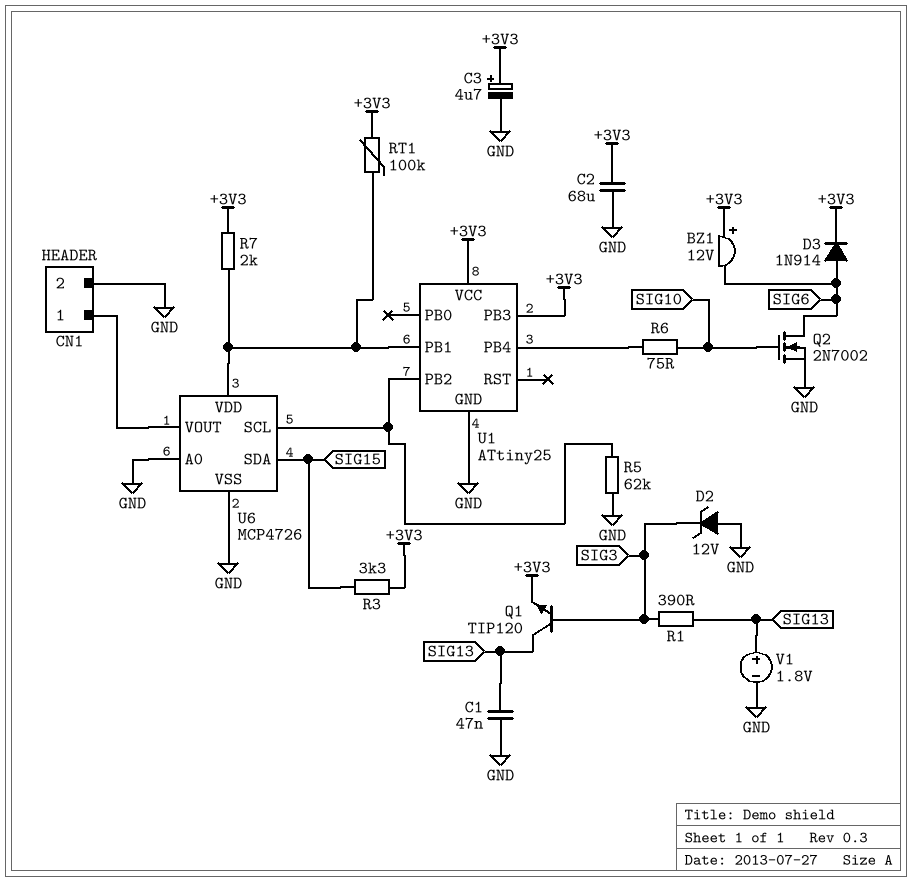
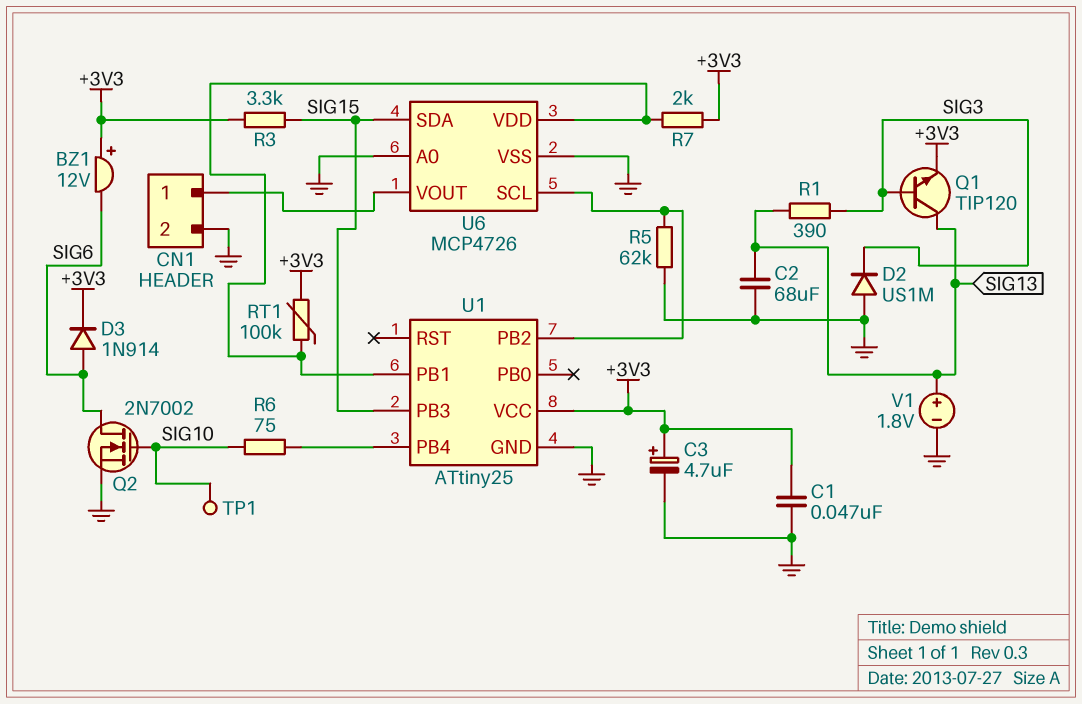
C1: 47nF (GND, SIG13) -> 47nF (+3V3, GND)
C2: 68uF (+3V3, GND) -> 68uF (GND, SIG13)
D2: zener 12V (A GND, K SIG3) -> diode US1M (A GND, K SIG3)
TP1: none -> test point (SIG10)
U1 pin PB3: +3V3 -> SIG15

